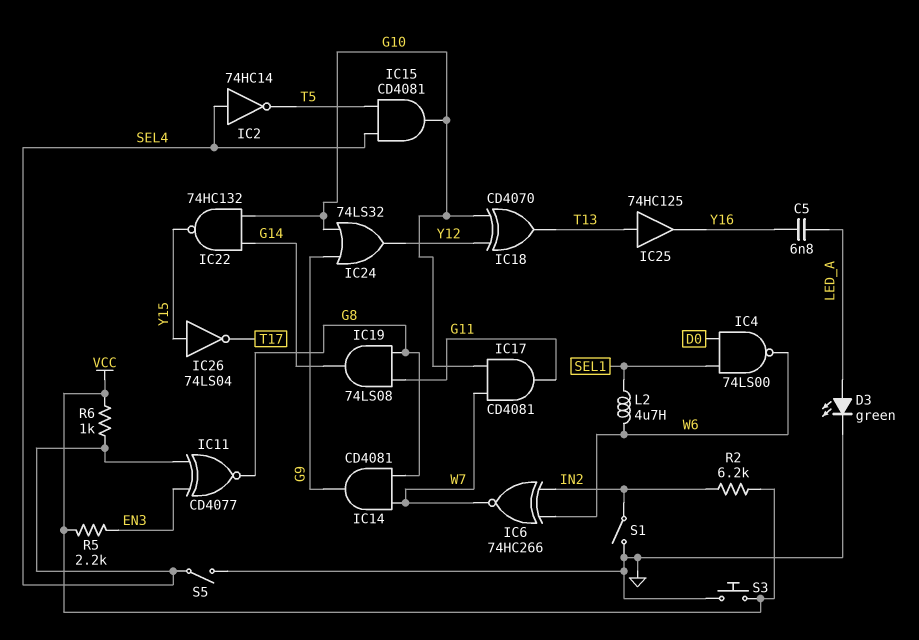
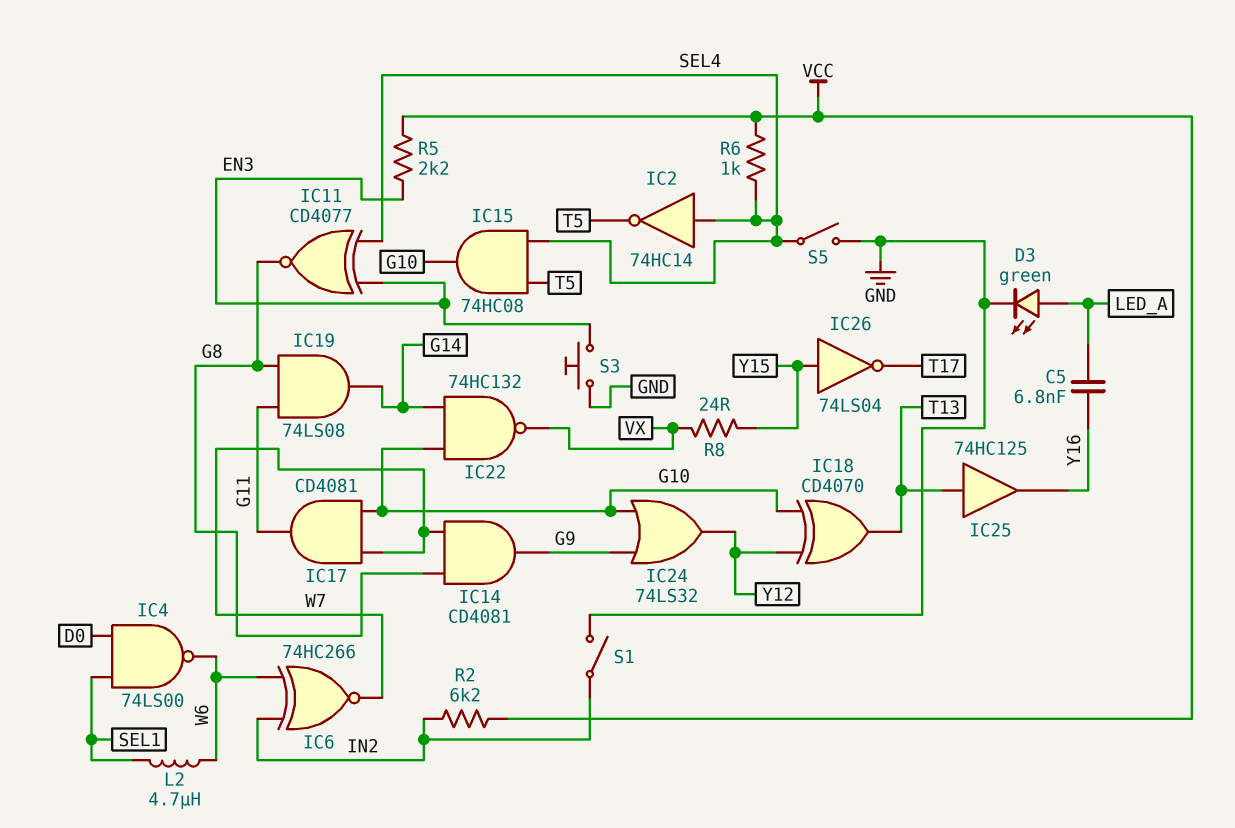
IC15: AND CD4081 (in SEL4, in T5, out G10) -> AND 74HC08 (in SEL4, in T5, out G10)
IC22: NAND 74HC132 (in G10, in G14, out Y15) -> NAND 74HC132 (in G10, in G14, out VX)
R8: none -> 24 (VX, Y15)
S3: button (GND, VCC) -> button (EN3, GND)

